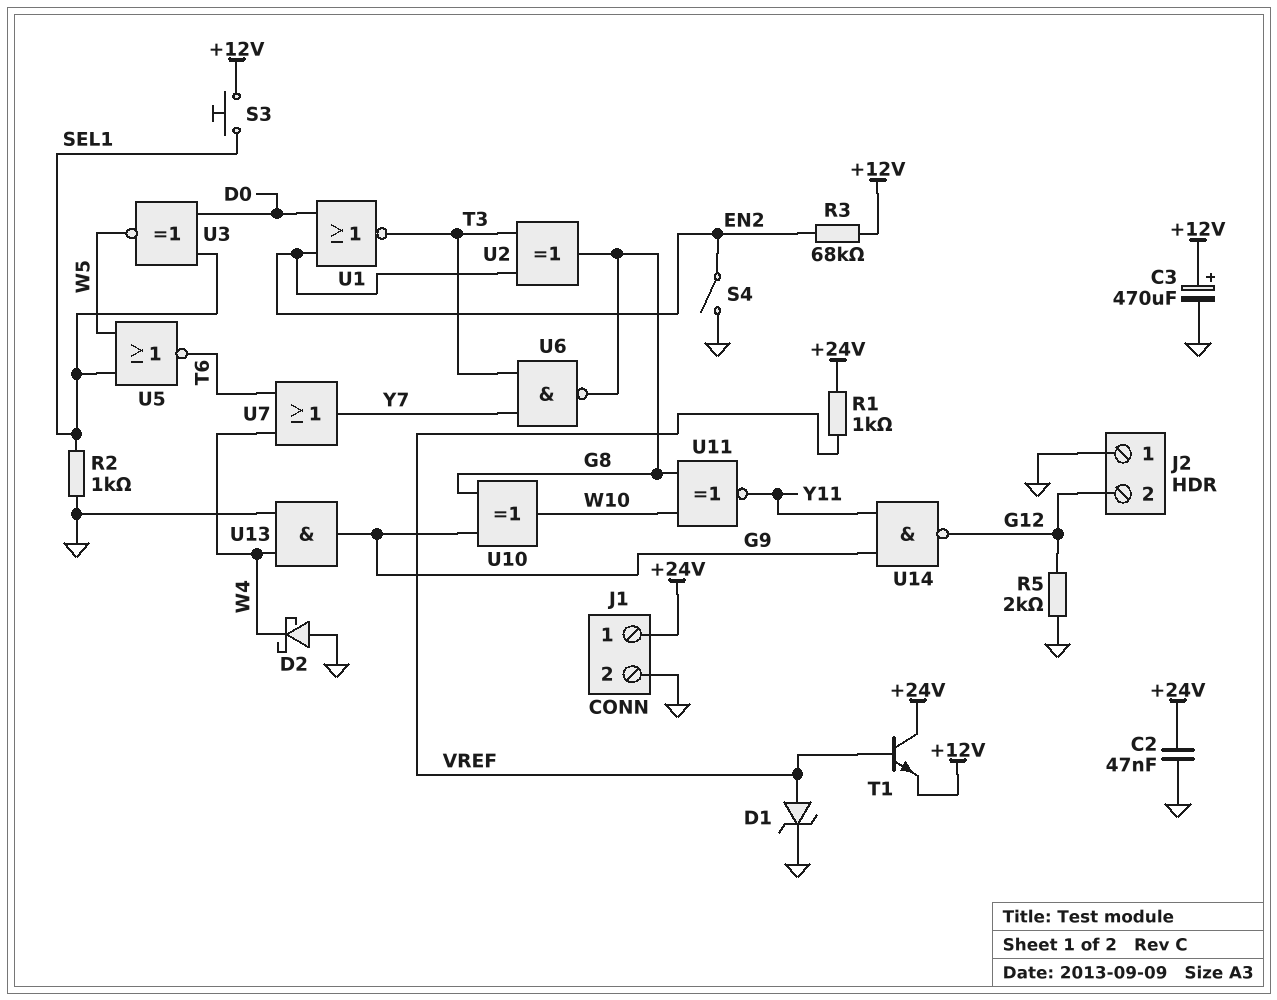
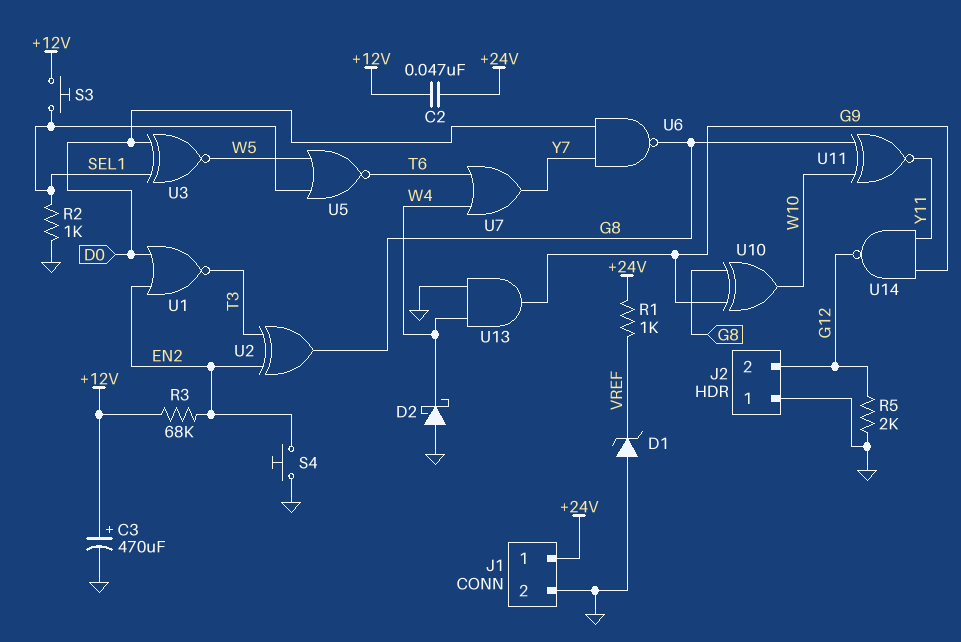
C2: 47nF (+24V, GND) -> 47nF (+12V, +24V)
D1: zener (A VREF, K GND) -> zener (A GND, K VREF)
S4: switch (EN2, GND) -> button (EN2, GND)
T1: NPN (B VREF, C +24V, E +12V) -> none
U6: NAND (in T3, in Y7, out G8) -> NAND (in D0, in Y7, out G8)

